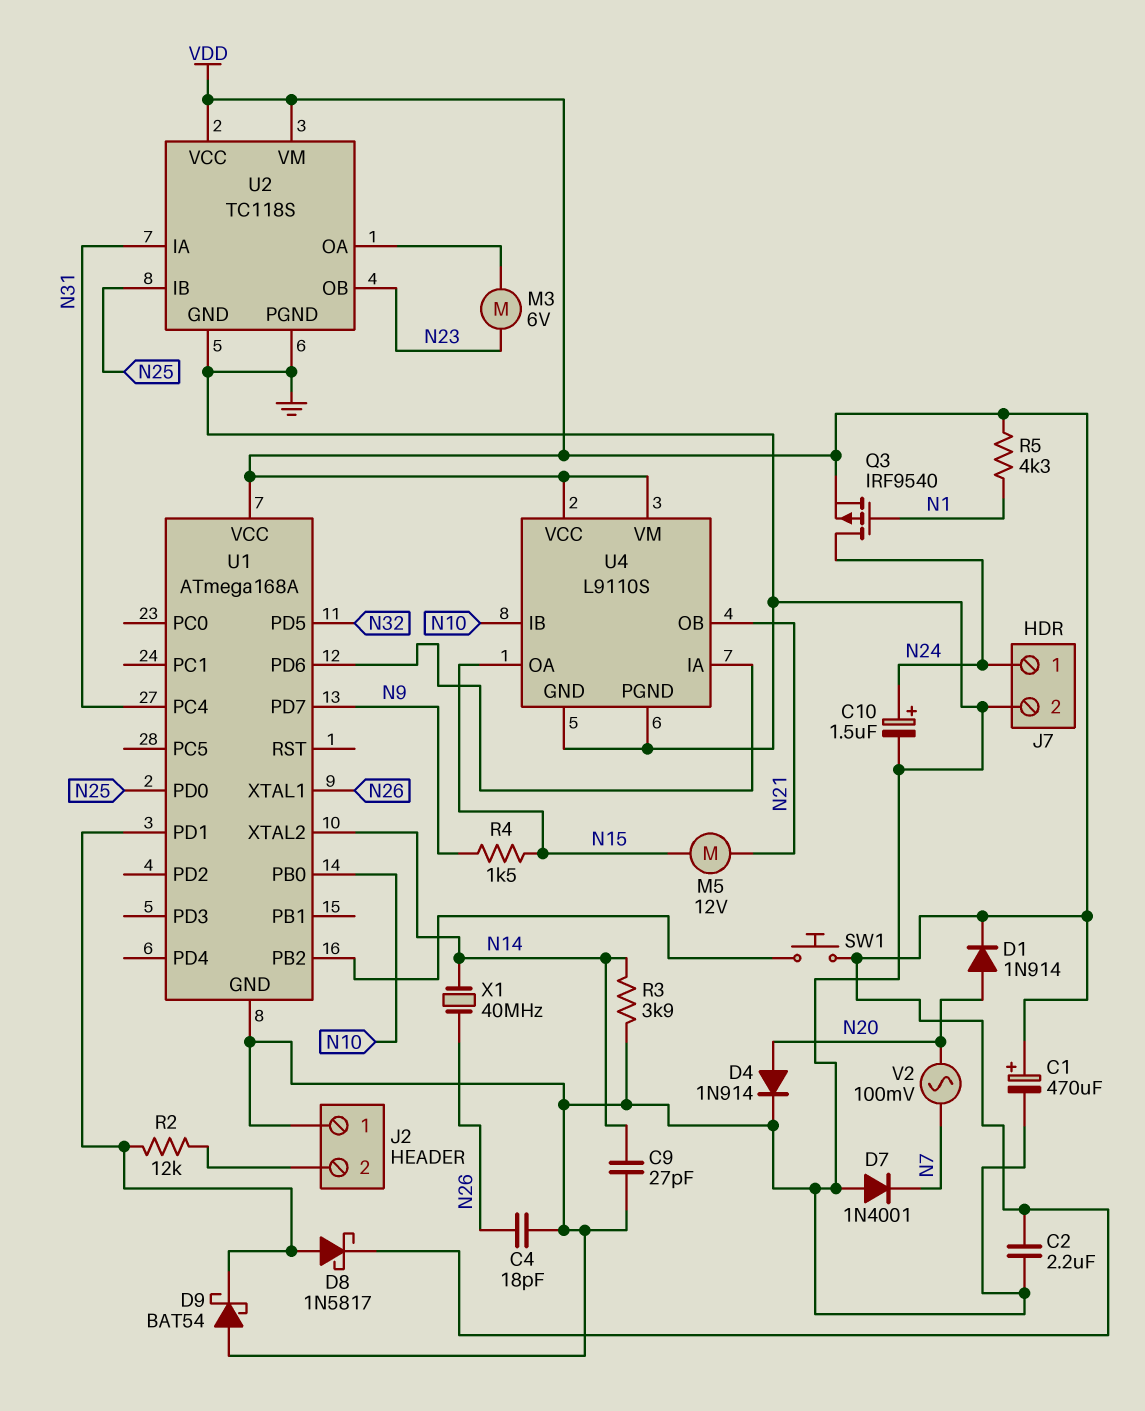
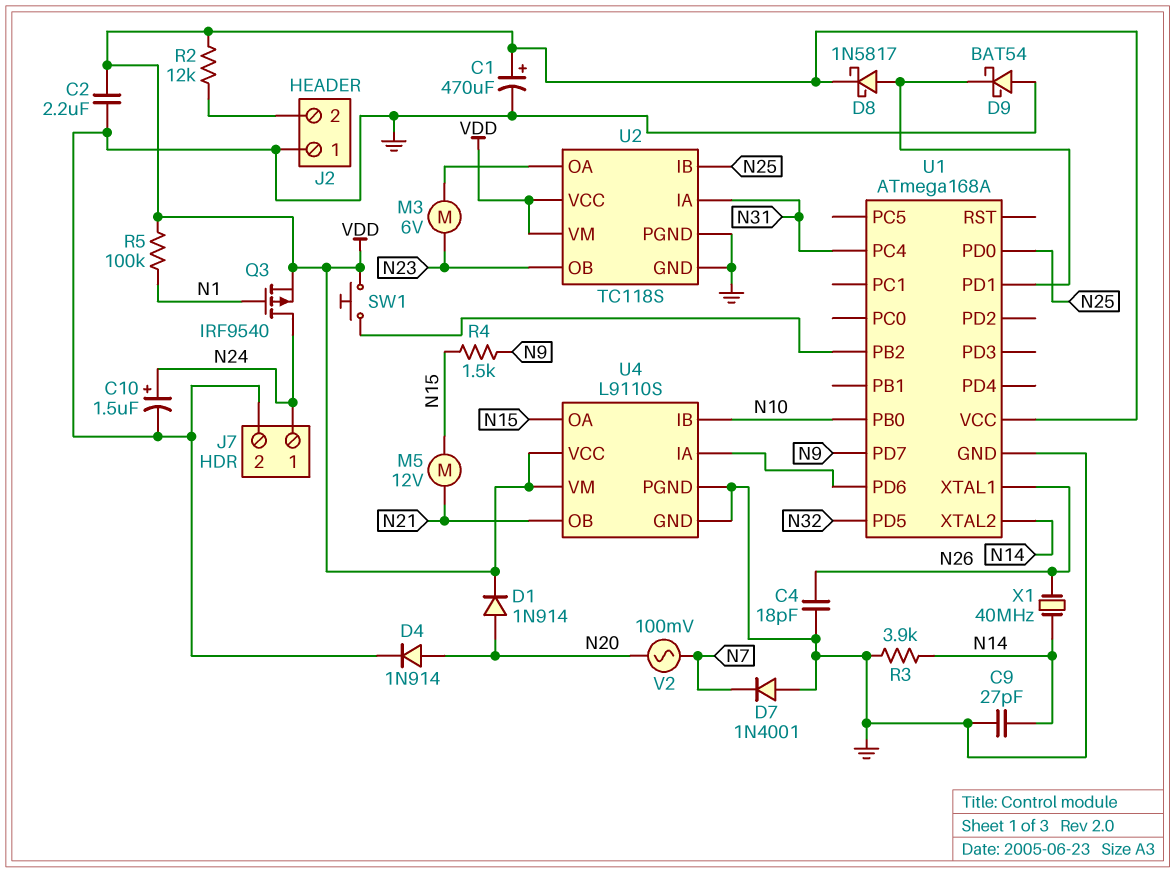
R2: 12k (J2/2, U1/PD1) -> 12k (J2/2, VDD)
R5: 4.3k (N1, VDD) -> 100k (N1, VDD)

